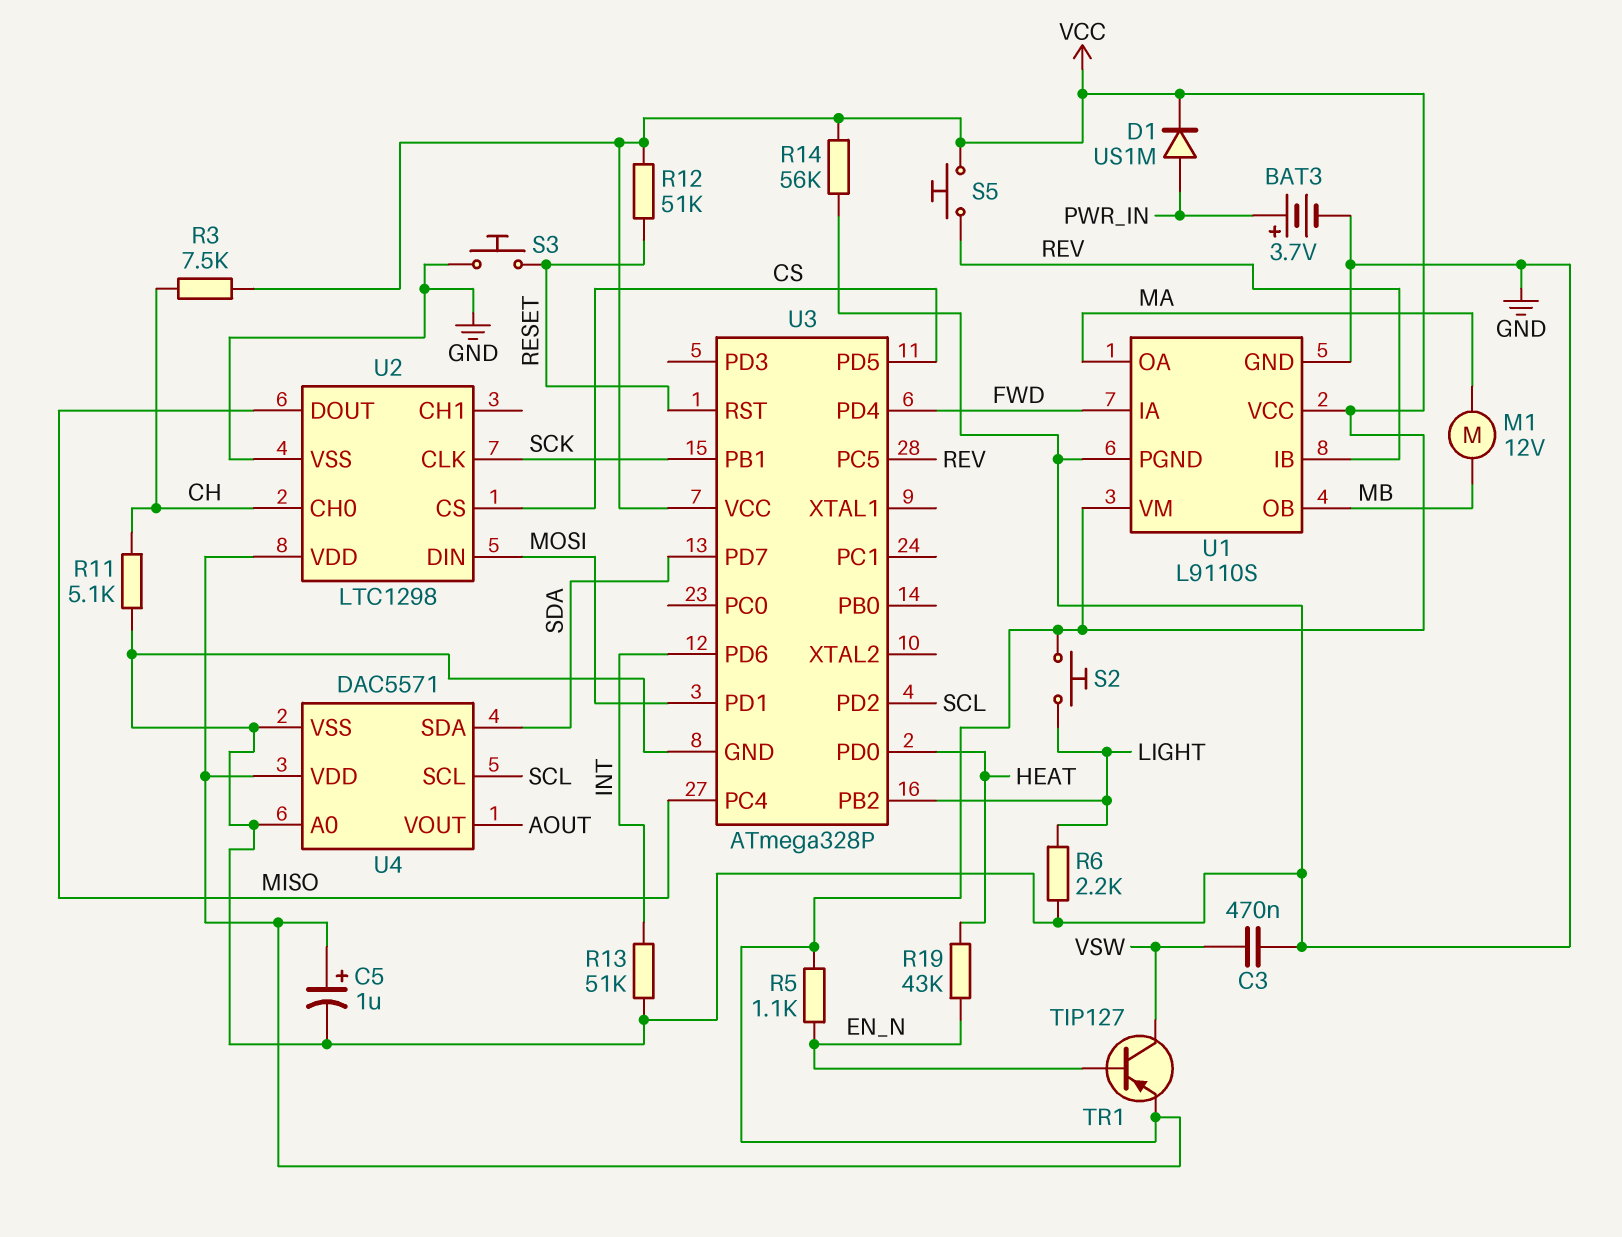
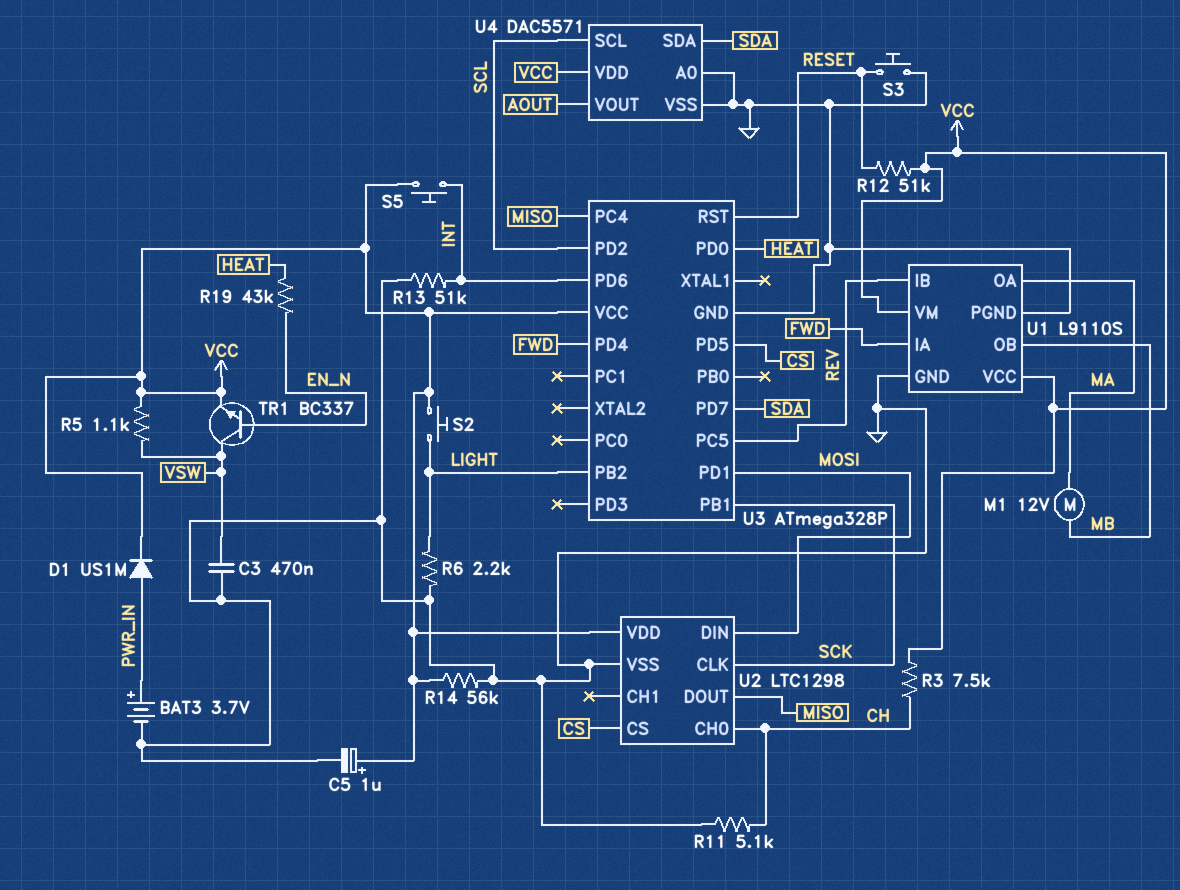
R5: 1.1k (EN_N, VCC) -> 1.1k (VCC, VSW)
S5: button (REV, VCC) -> button (INT, VCC)
TR1: PNP TIP127 (B EN_N, C VSW, E VCC) -> NPN BC337 (B EN_N, C VSW, E VCC)

